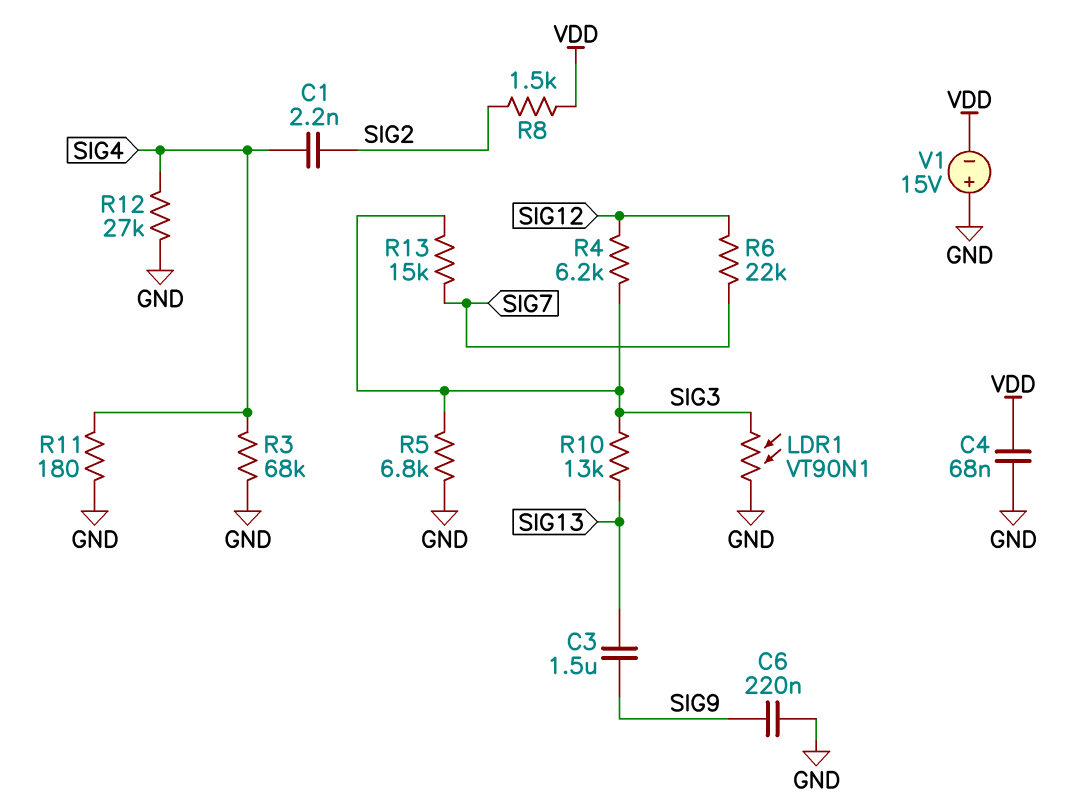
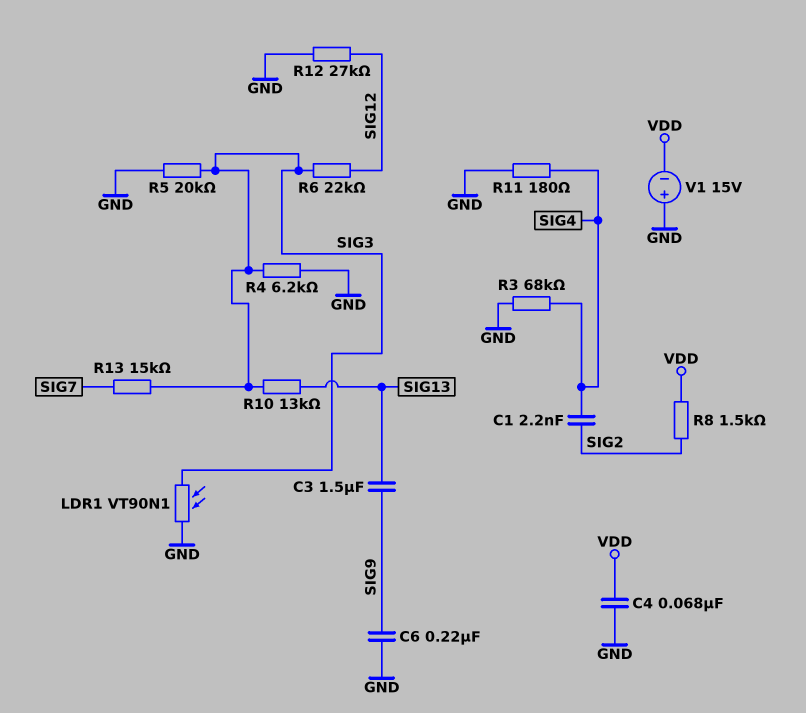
R4: 6.2k (SIG3, SIG12) -> 6.2k (GND, SIG3)
R5: 6.8k (GND, SIG3) -> 20k (GND, SIG3)
R6: 22k (SIG7, SIG12) -> 22k (SIG3, SIG12)
R12: 27k (GND, SIG4) -> 27k (GND, SIG12)

